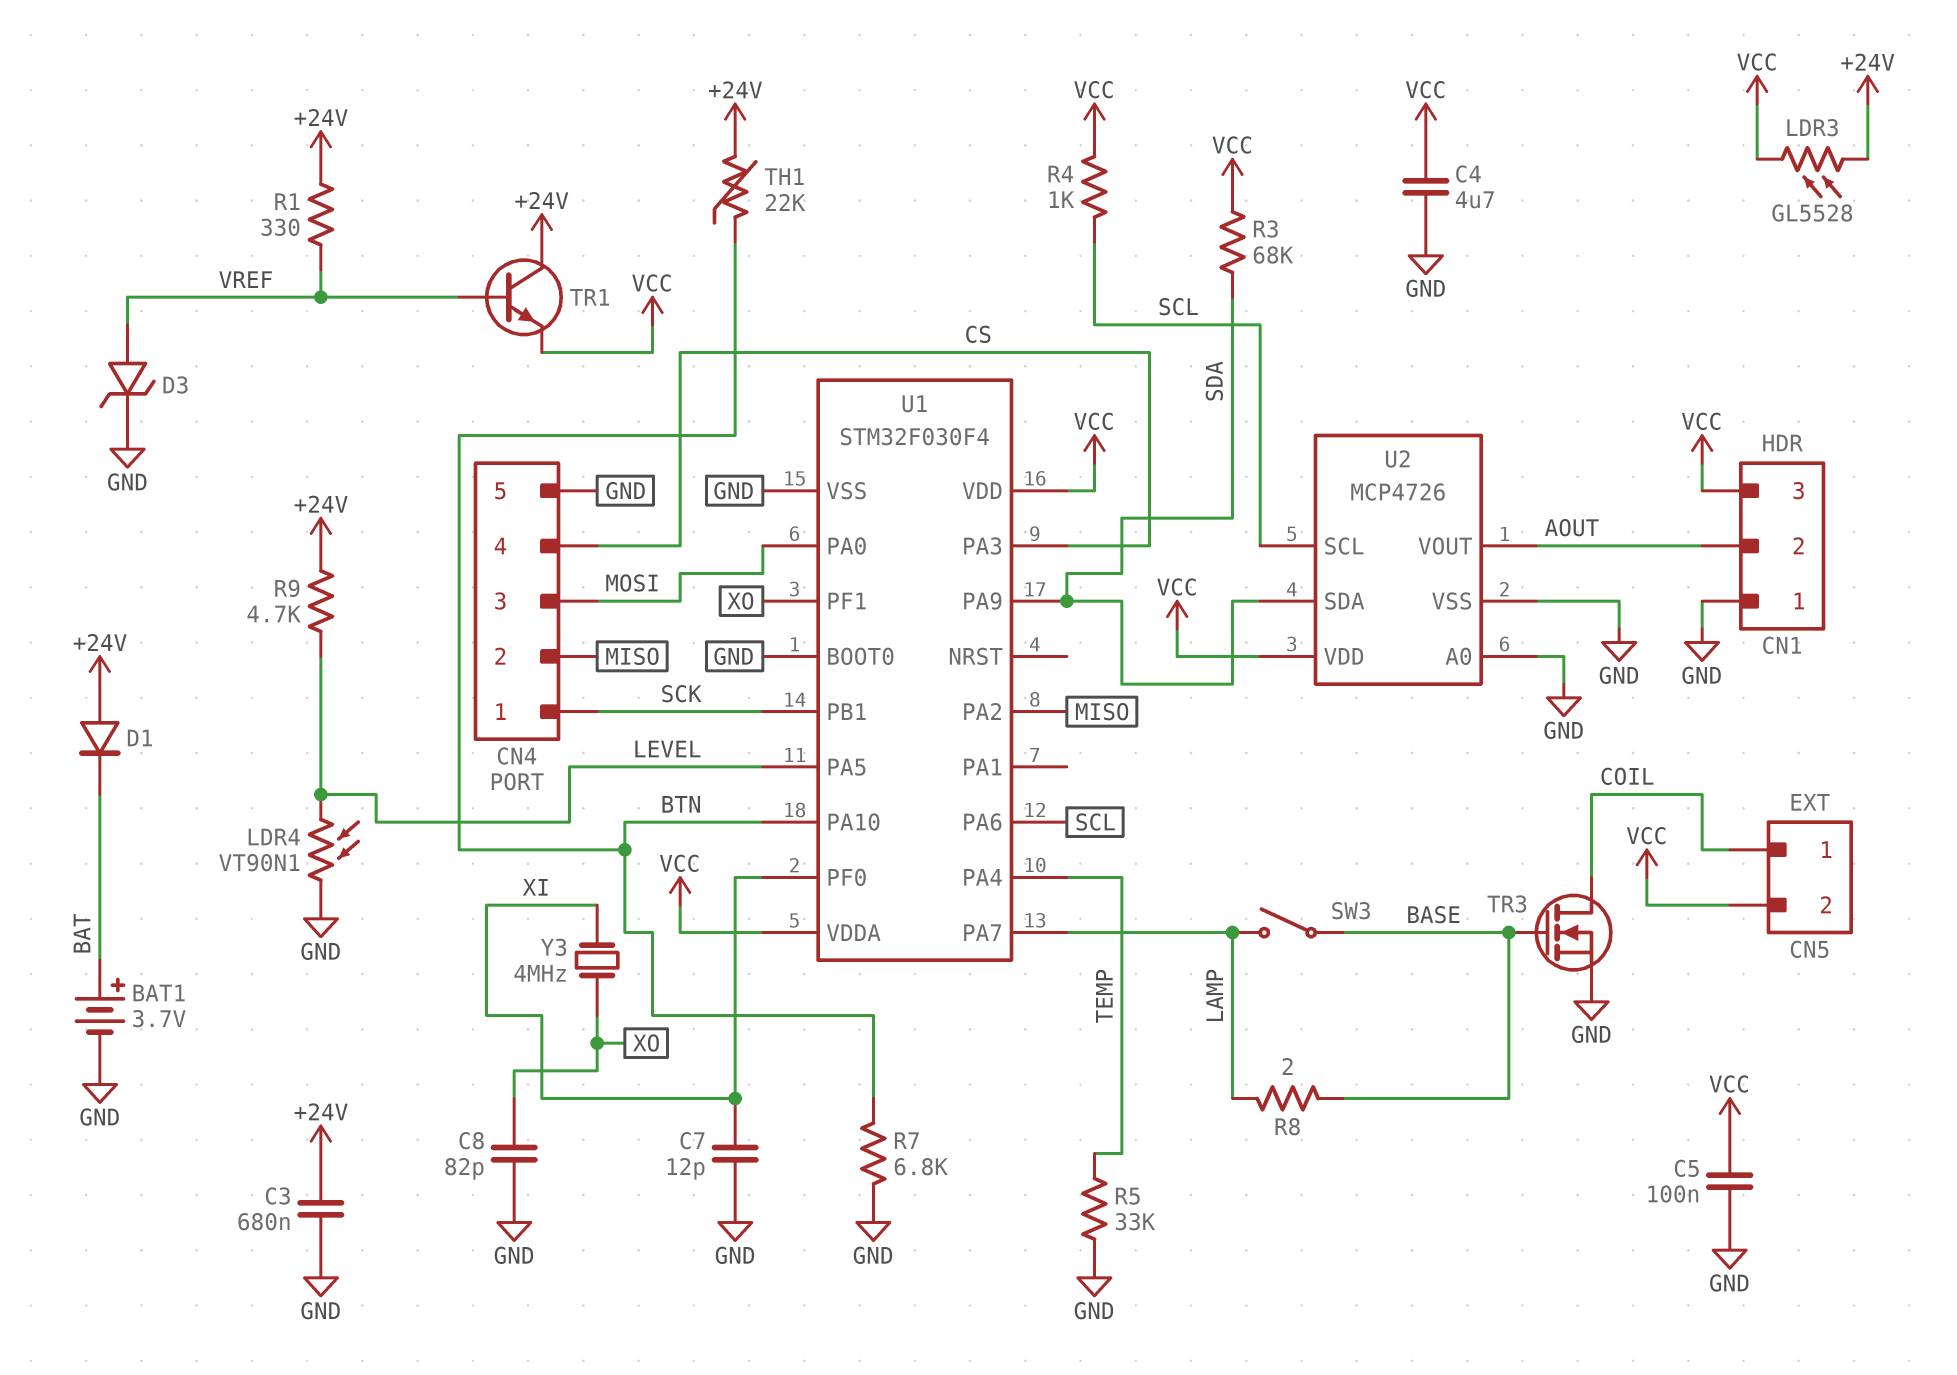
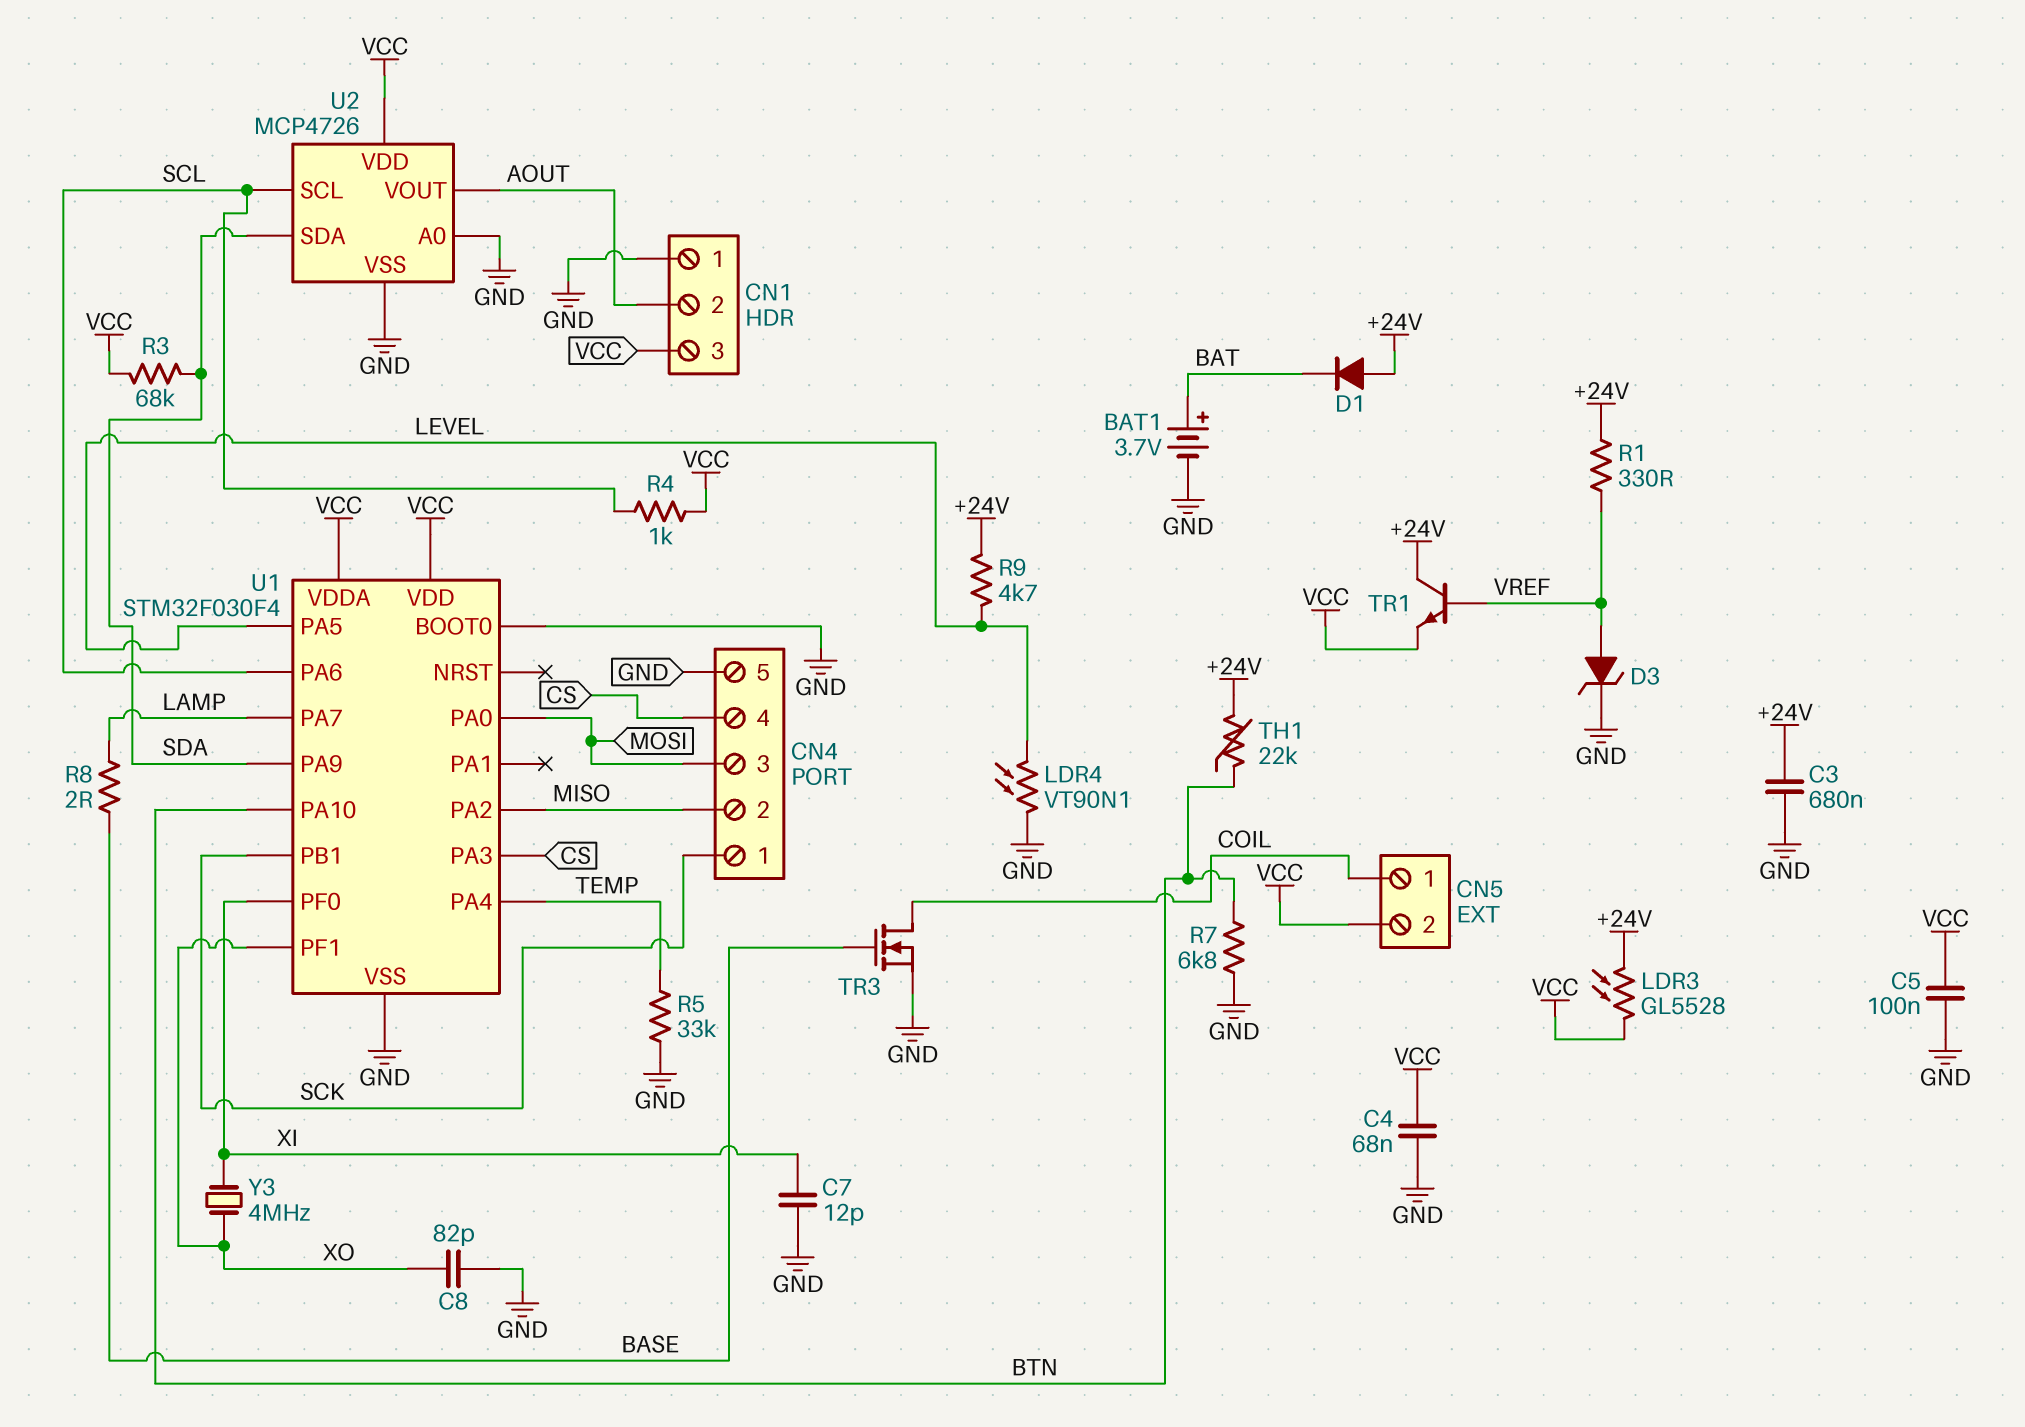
C4: 4.7uF (GND, VCC) -> 68nF (GND, VCC)
SW3: switch (BASE, LAMP) -> none

